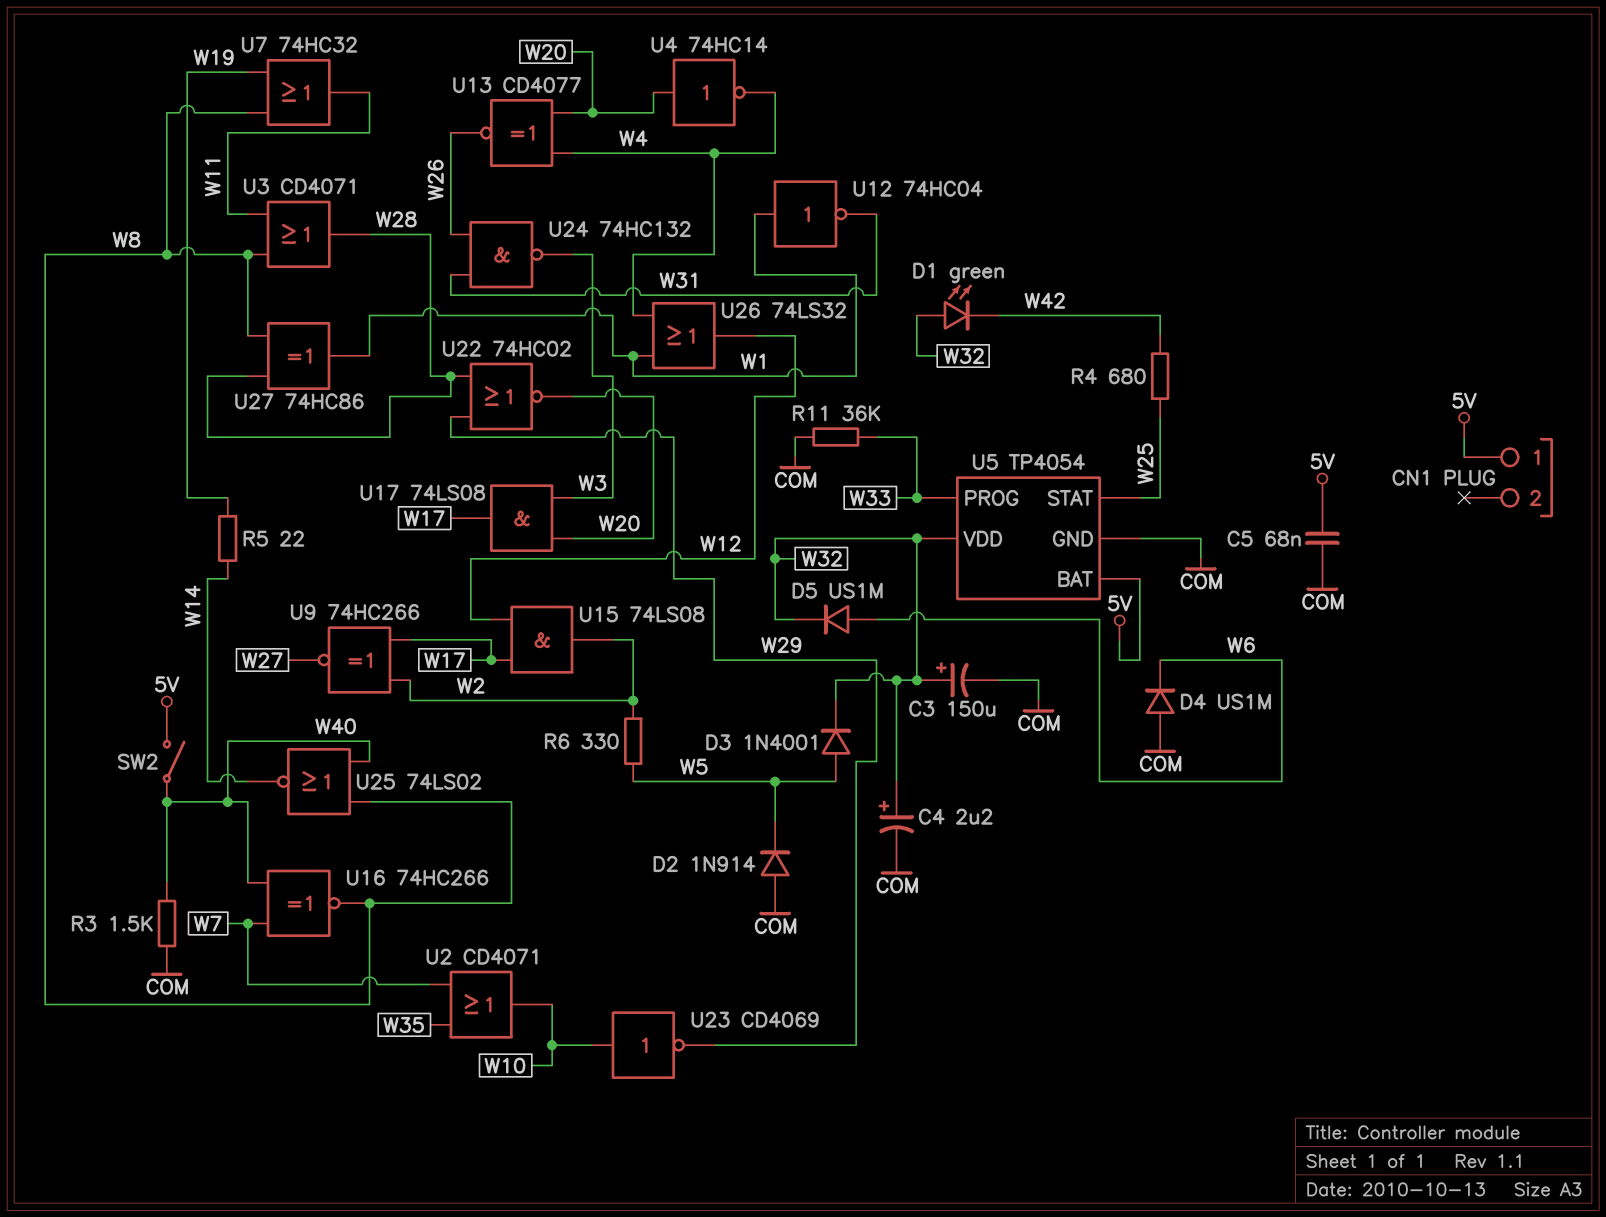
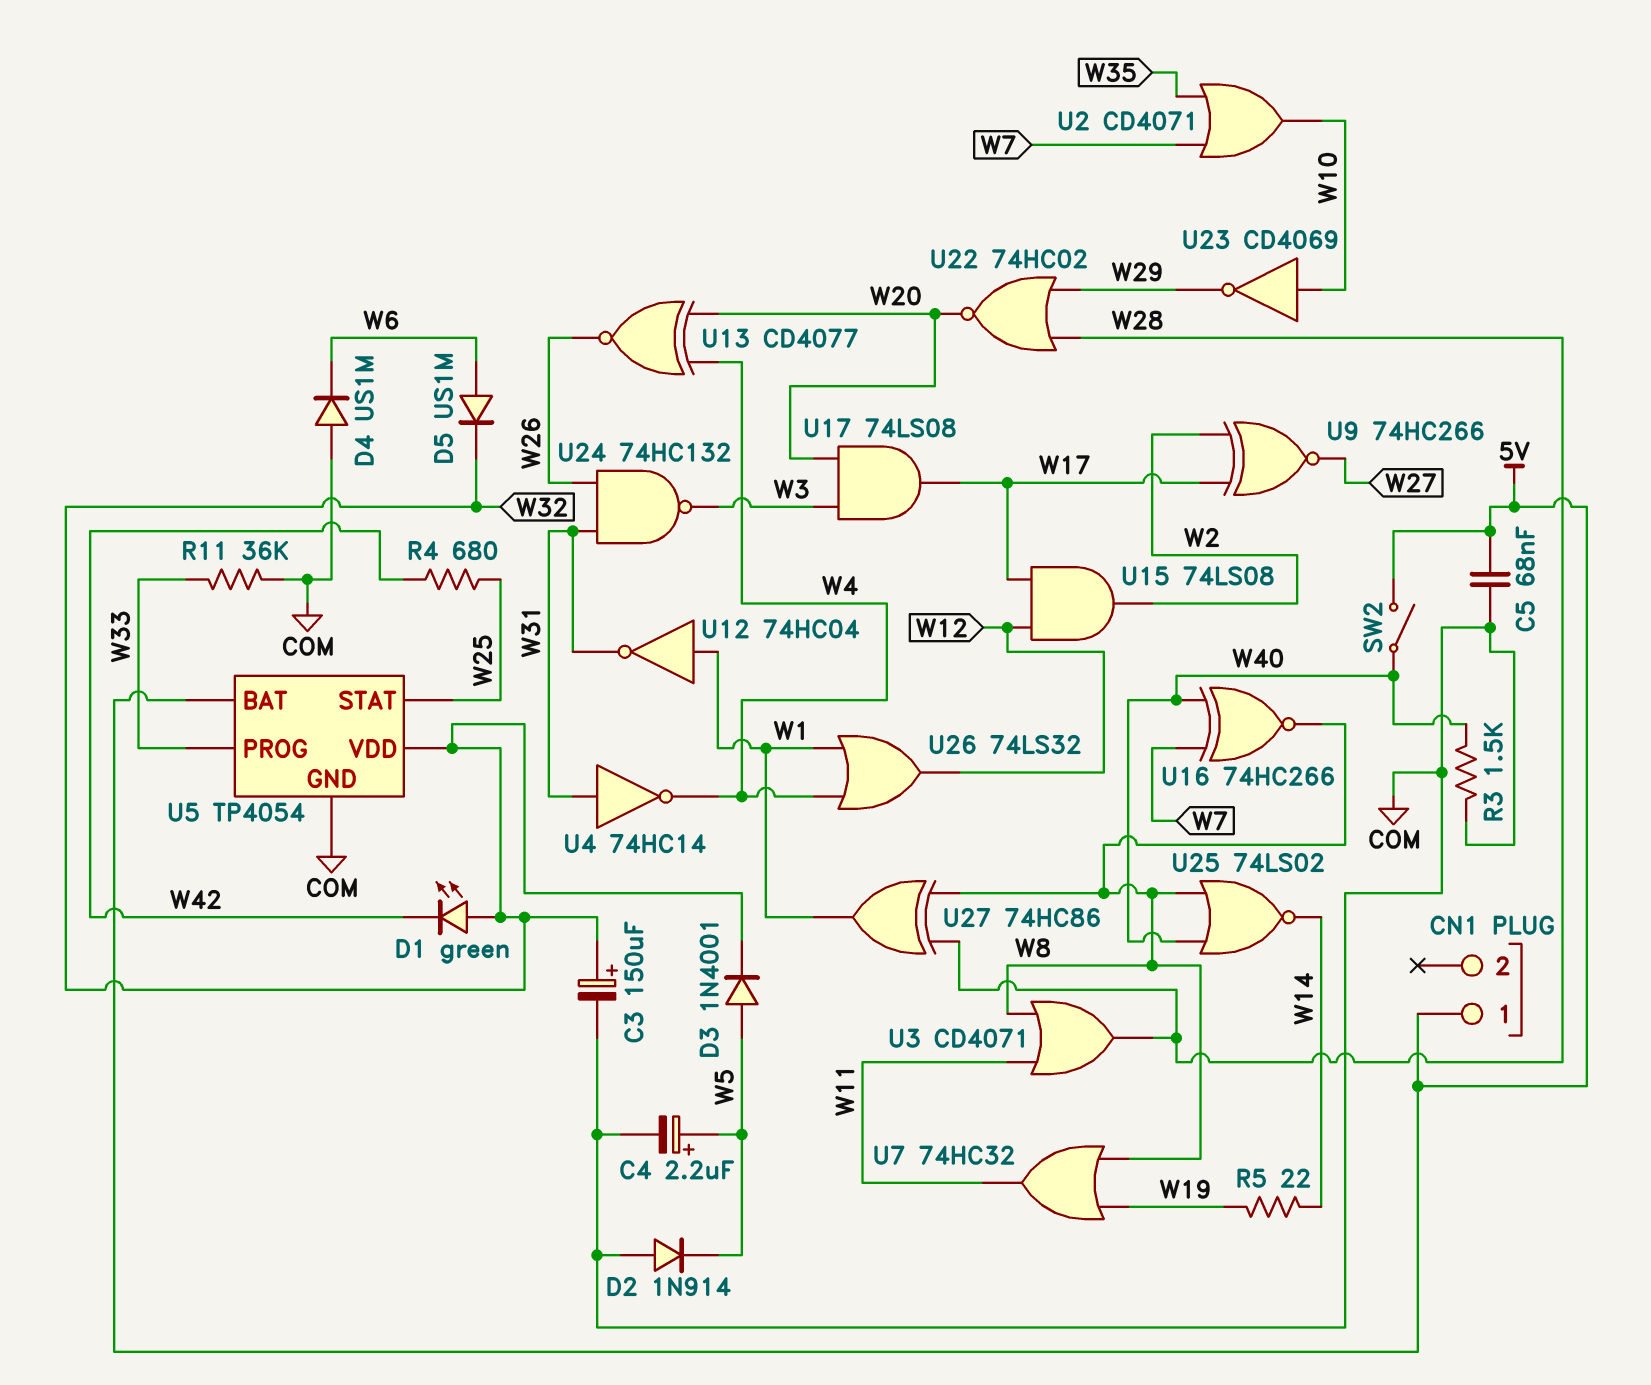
C4: 2.2uF (plus W32, minus COM) -> 2.2uF (plus W5, minus COM)
R6: 330 (W2, W5) -> none
U4: NOT 74HC14 (in W20, out W4) -> NOT 74HC14 (in W31, out W4)

